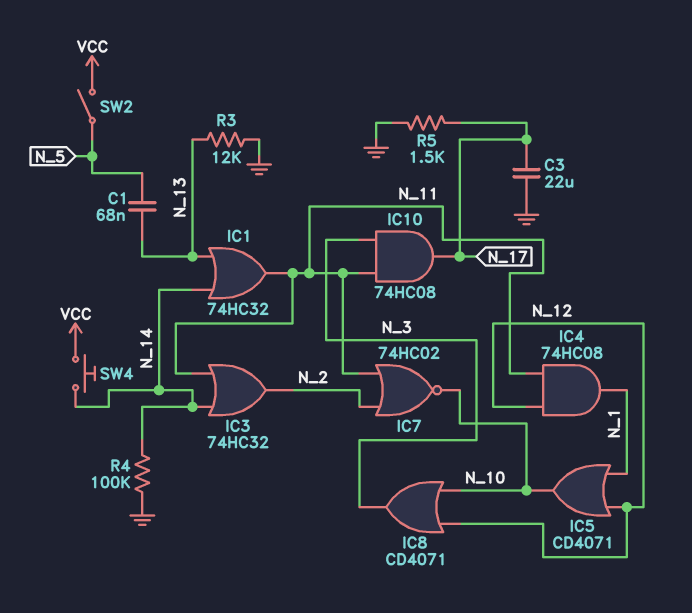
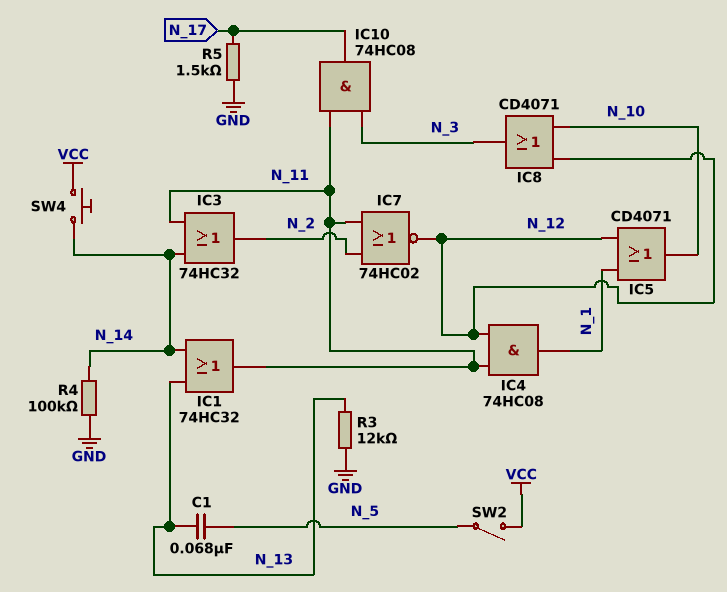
C3: 22uF (GND, N_17) -> none
IC7: NOR 74HC02 (in N_2, in N_11, out N_10) -> NOR 74HC02 (in N_2, in N_11, out N_12)

